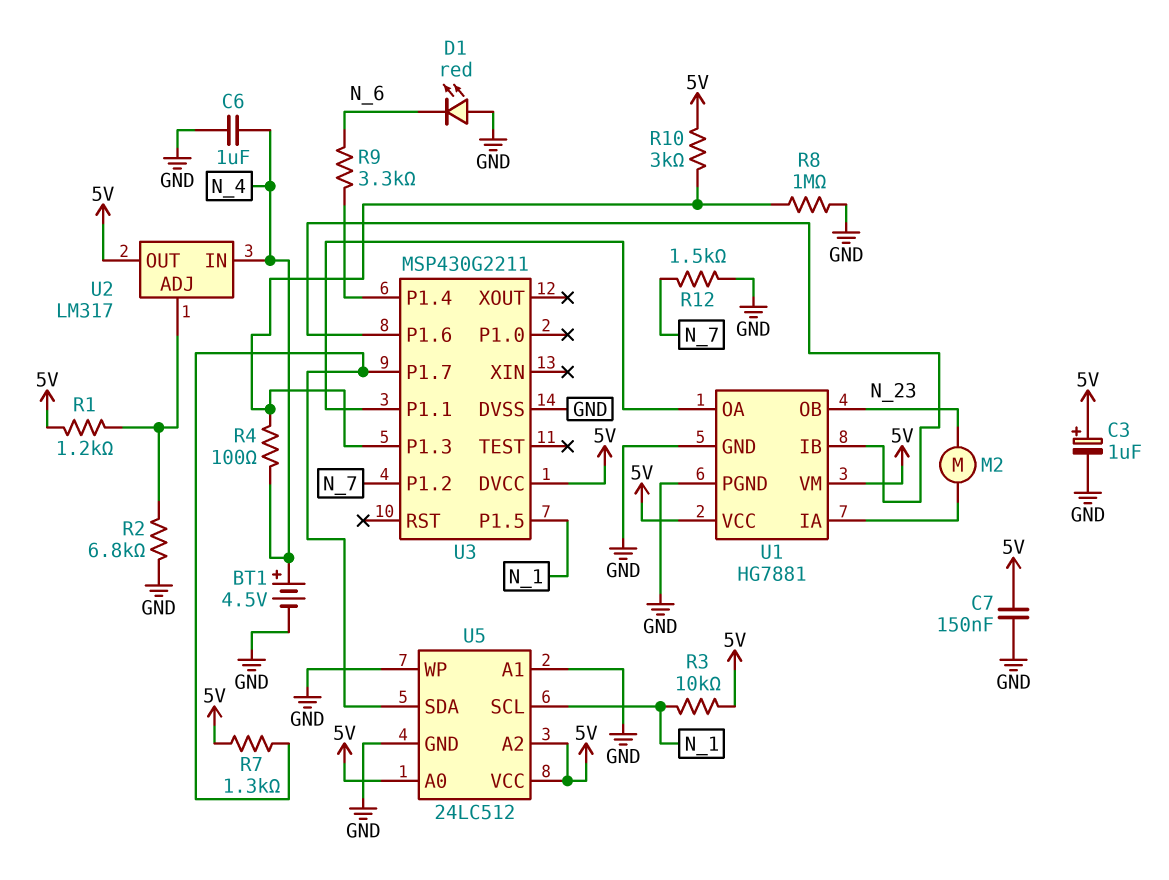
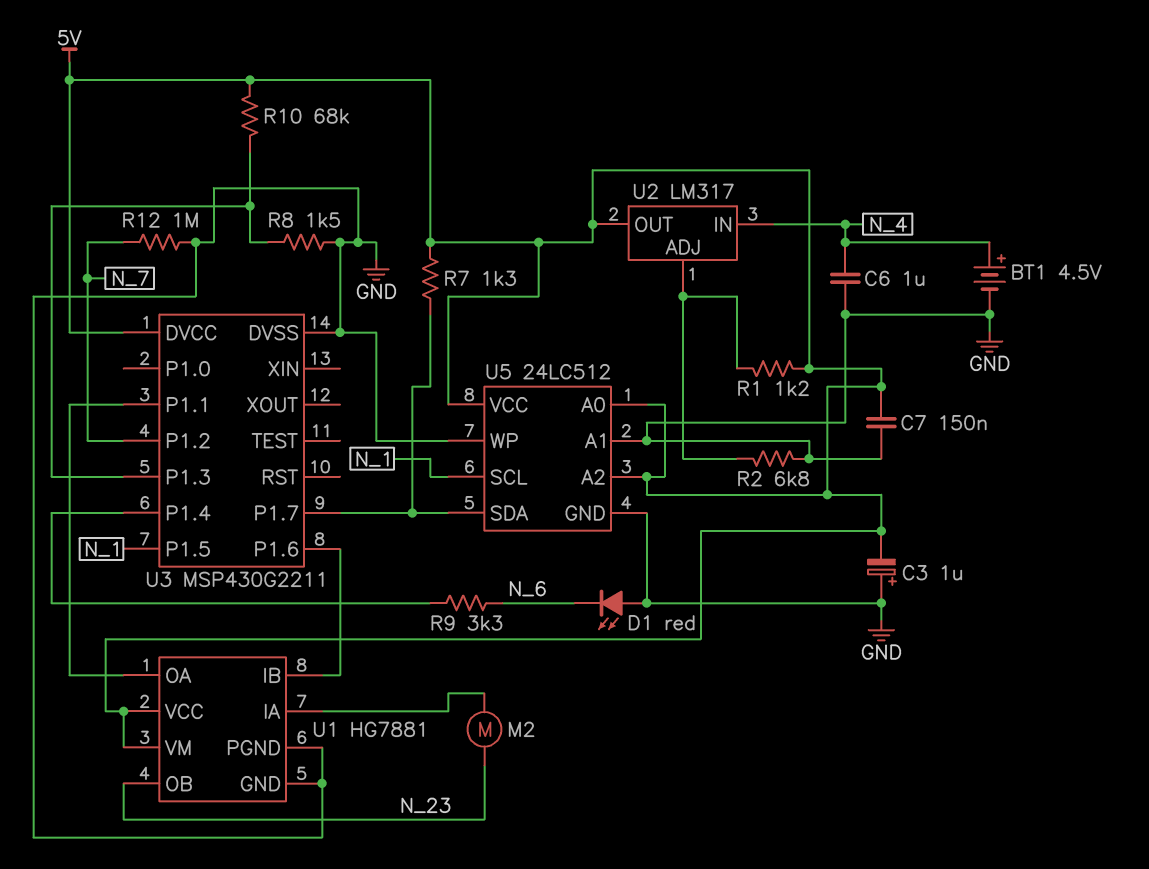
C3: 1uF (plus 5V, minus GND) -> 1uF (plus GND, minus 5V)
R3: 10k (5V, N_1) -> none
R4: 100 (N_4, U3/P1.3) -> none
R8: 1M (GND, U3/P1.3) -> 1.5k (GND, U3/P1.3)
R10: 3k (5V, U3/P1.3) -> 68k (5V, U3/P1.3)
R12: 1.5k (GND, N_7) -> 1M (GND, N_7)

